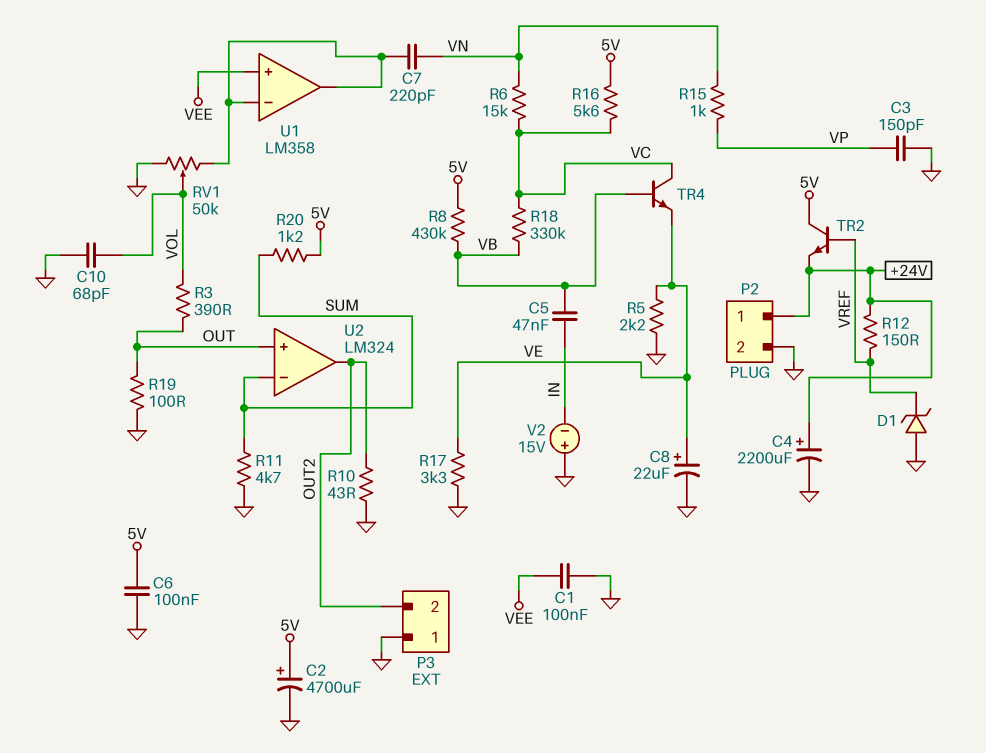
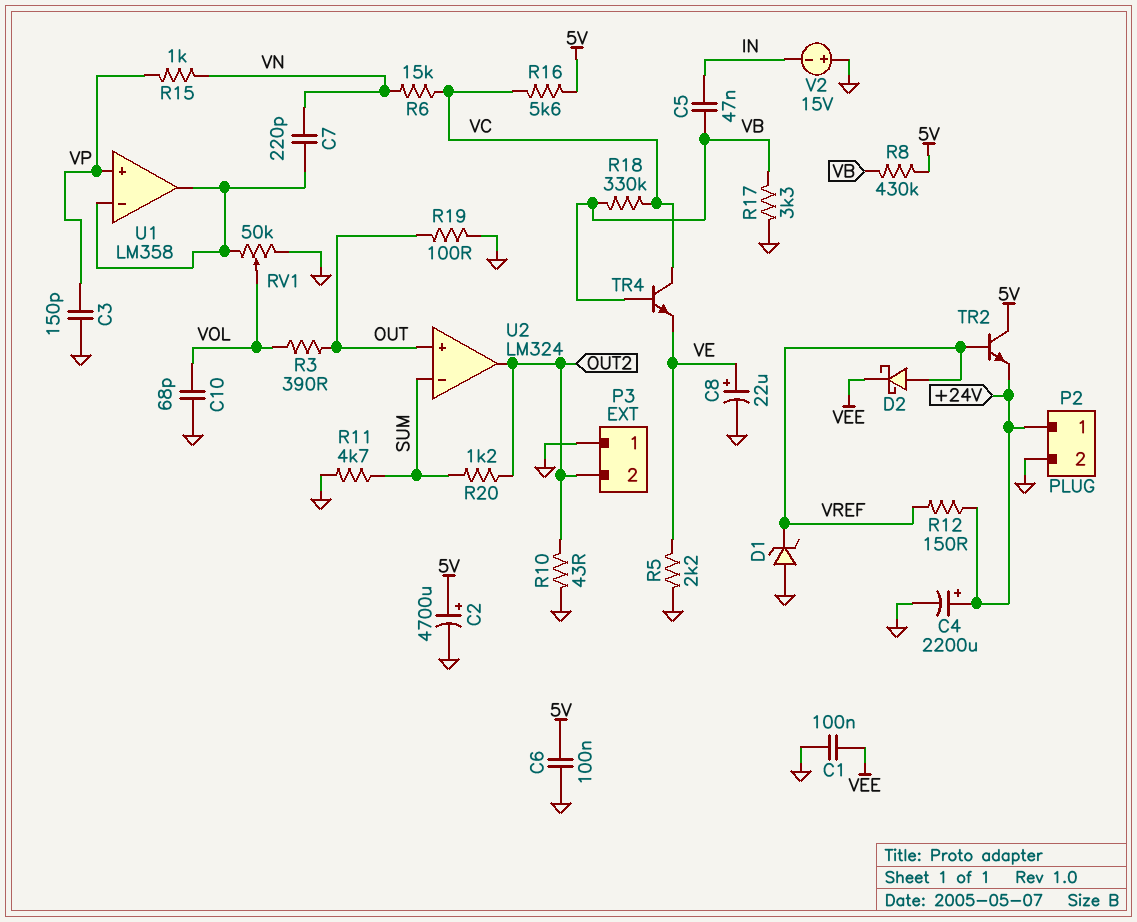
D2: none -> schottky (A VREF, K VEE)
R17: 3.3k (GND, VE) -> 3.3k (GND, VB)
R20: 1.2k (5V, SUM) -> 1.2k (OUT2, SUM)
U1 pin in+: VEE -> VP

